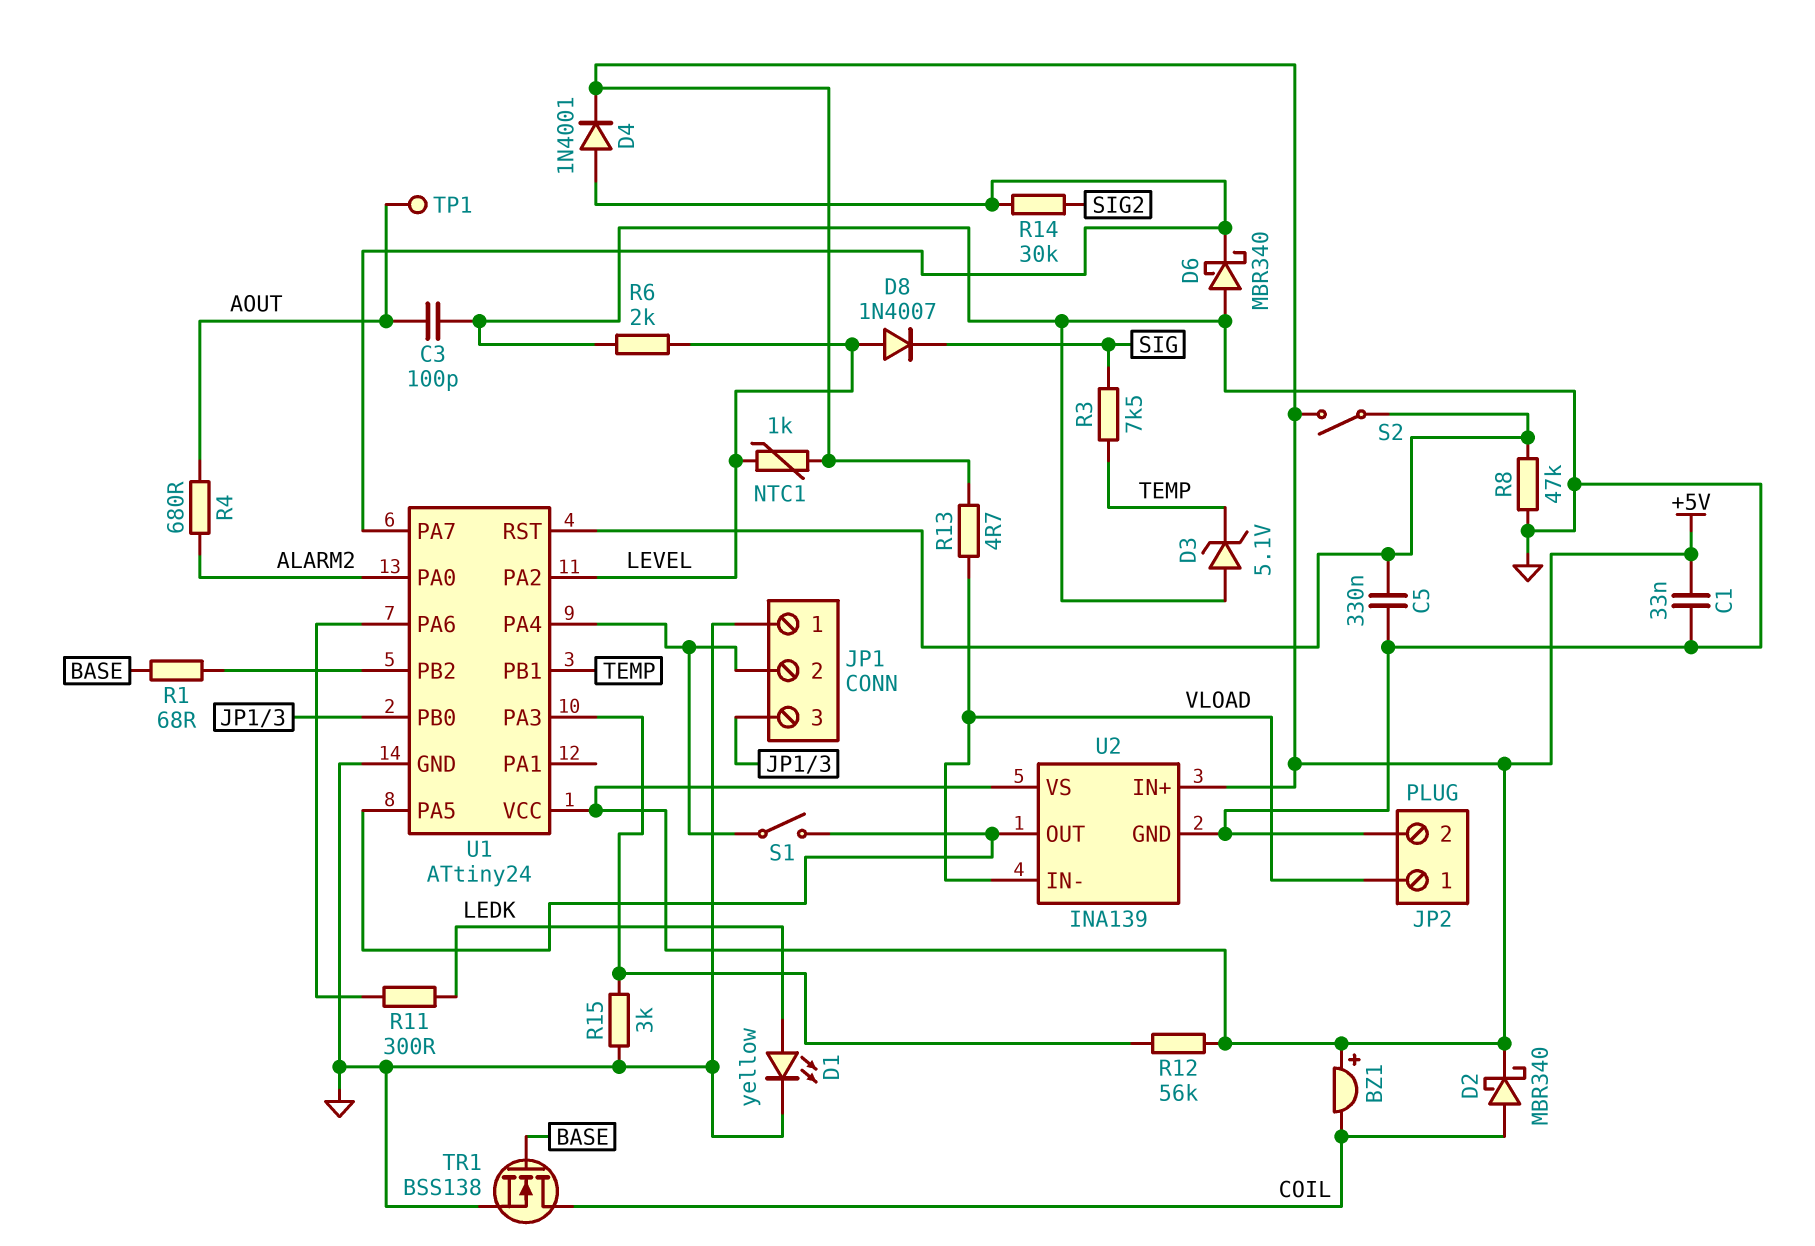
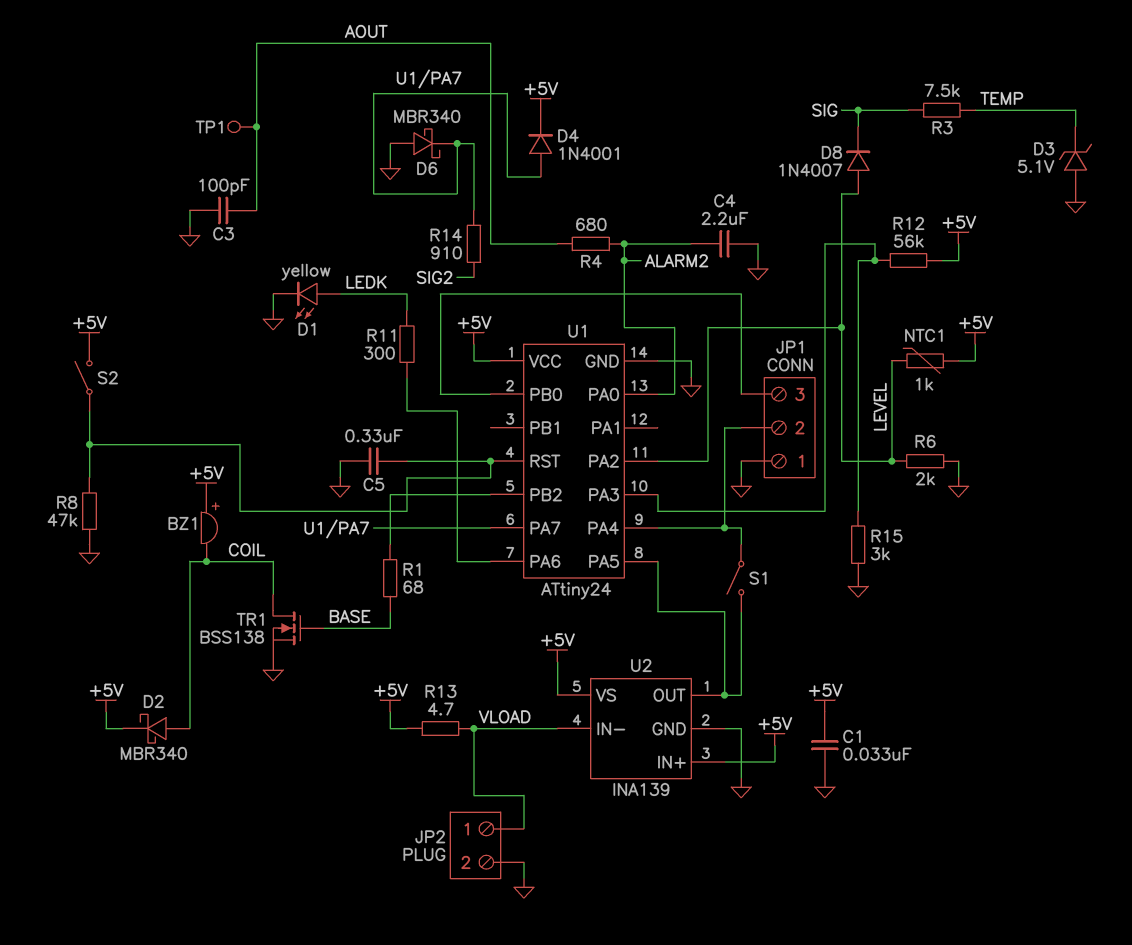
C4: none -> 2.2uF (ALARM2, GND)
R14: 30k (SIG2, U1/PA7) -> 910 (SIG2, U1/PA7)
U1 pin PB1: TEMP -> none

